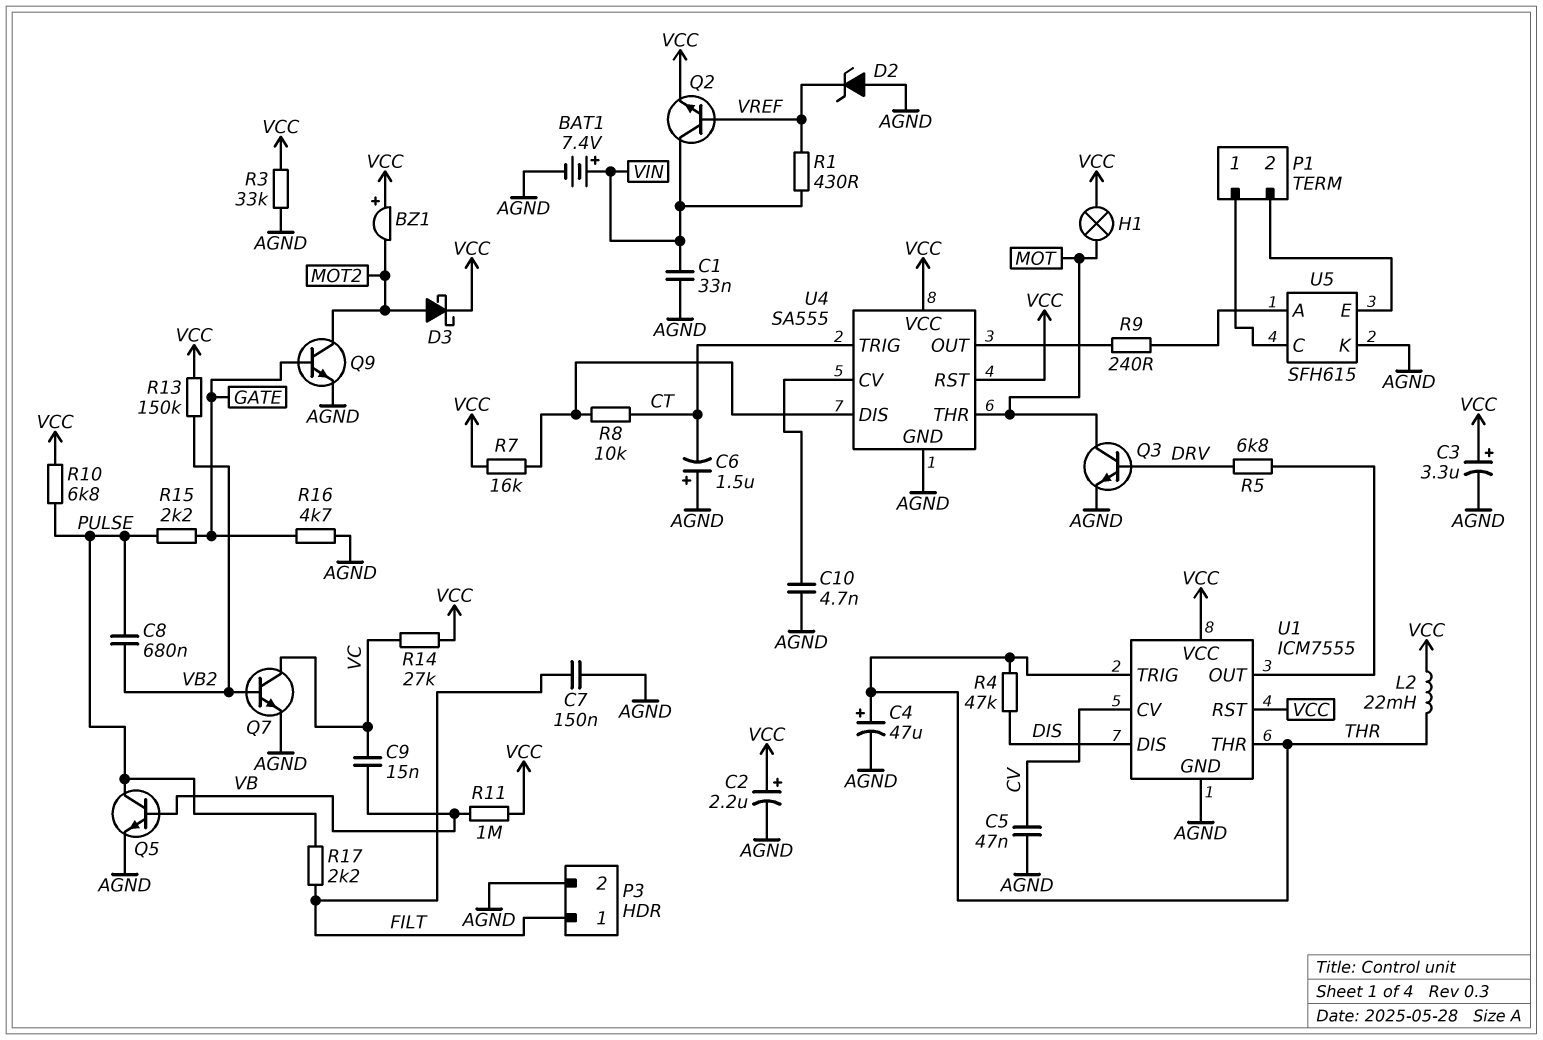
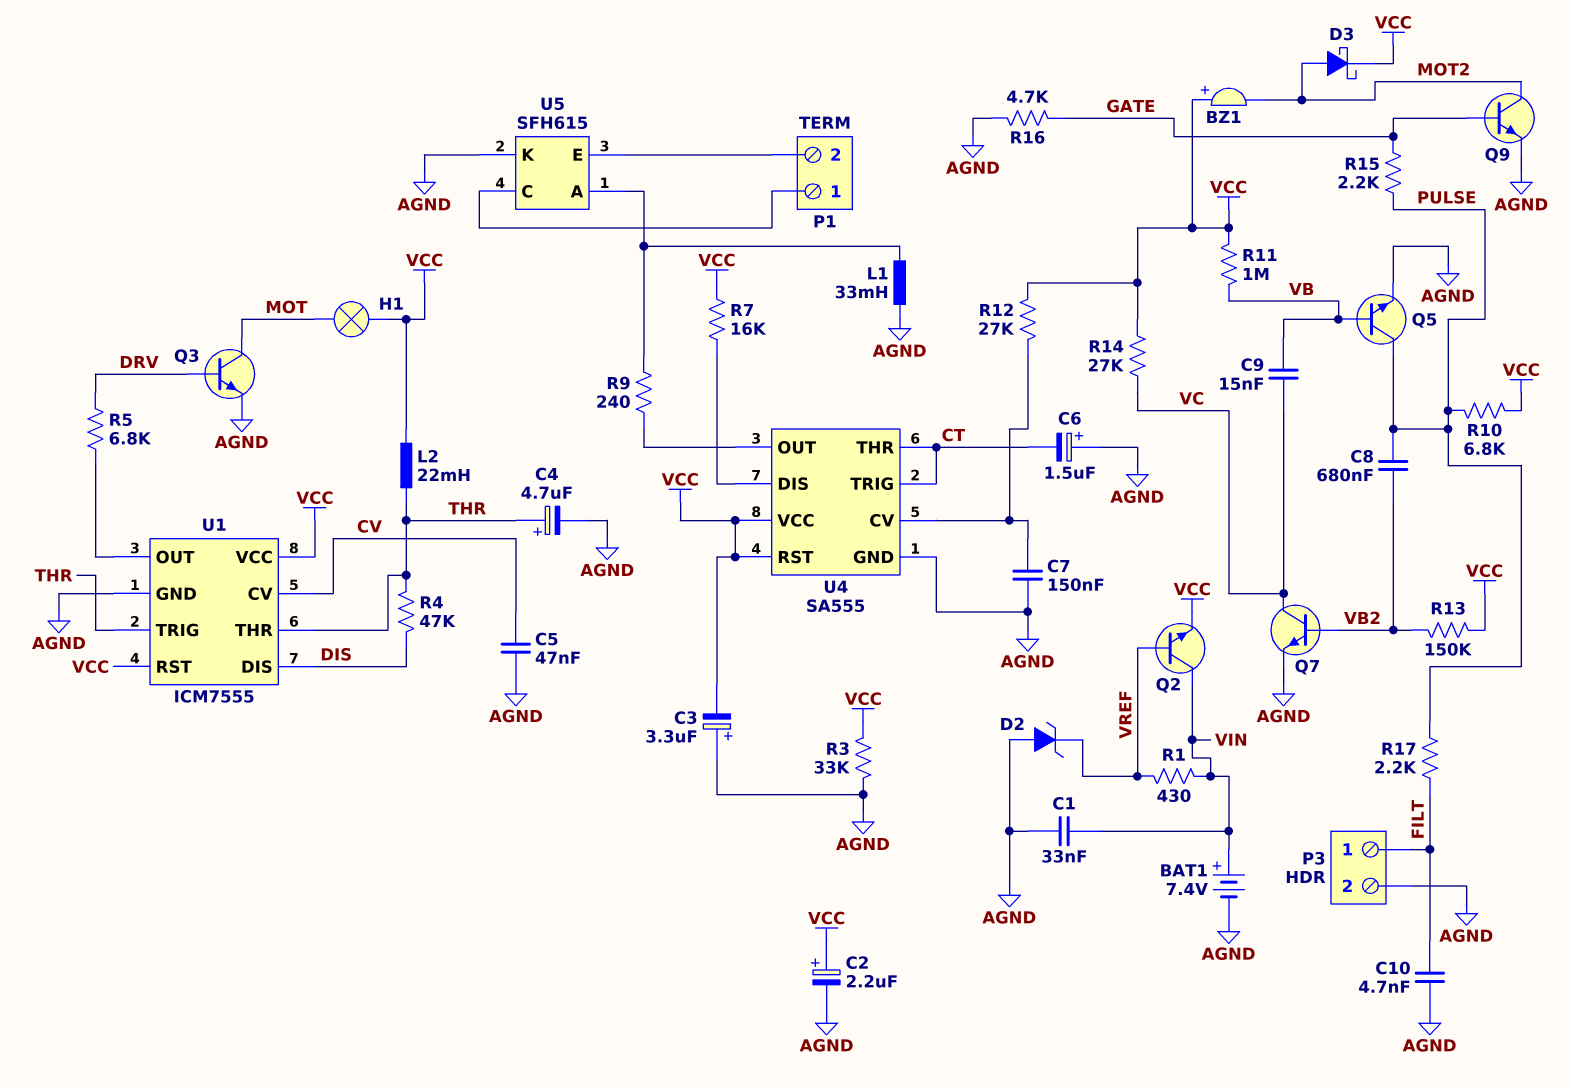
C3: 3.3uF (plus VCC, minus AGND) -> 3.3uF (plus AGND, minus VCC)
C4: 47uF (plus THR, minus AGND) -> 4.7uF (plus THR, minus AGND)
C7: 150nF (AGND, FILT) -> 150nF (AGND, U4/CV)
C10: 4.7nF (AGND, U4/CV) -> 4.7nF (AGND, FILT)
L1: none -> 33mH (AGND, U5/A)
R8: 10k (CT, U4/DIS) -> none
R12: none -> 27k (U4/CV, VCC)
U4 pin THR: MOT -> CT

